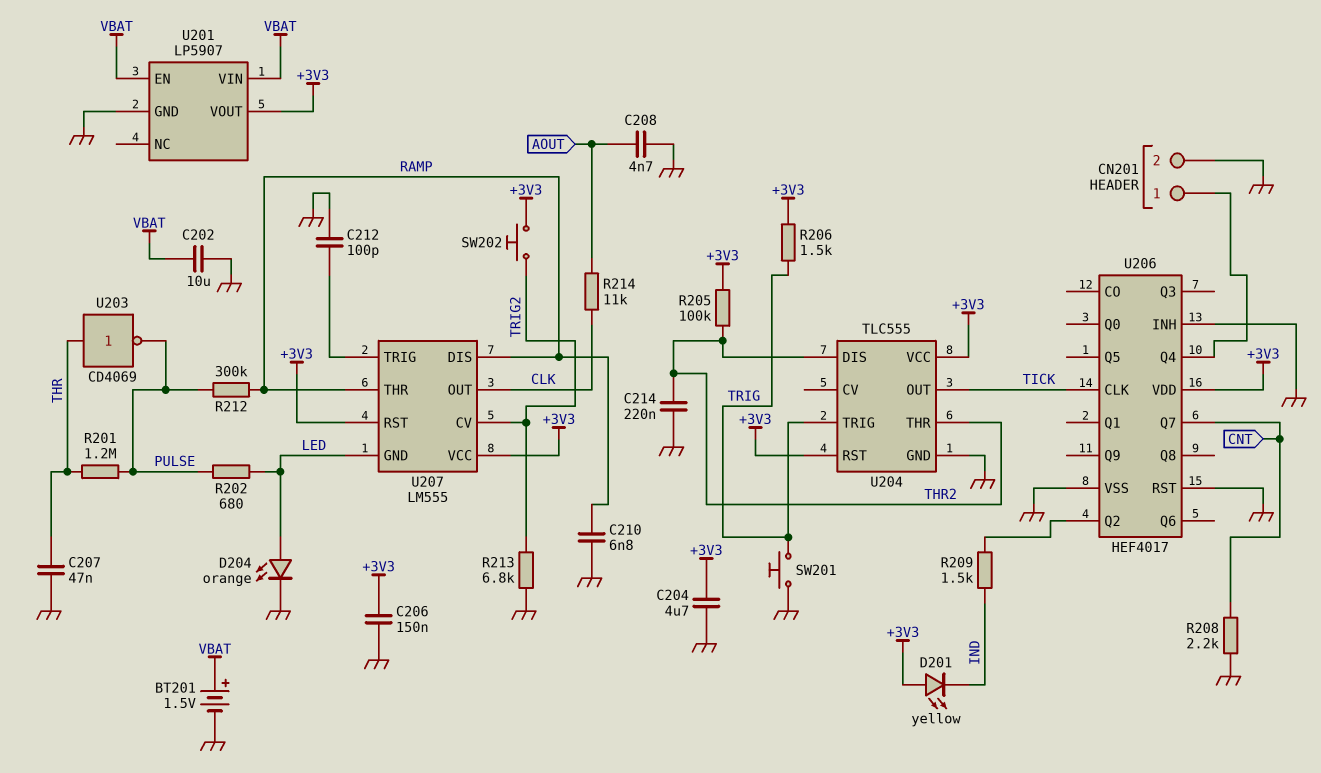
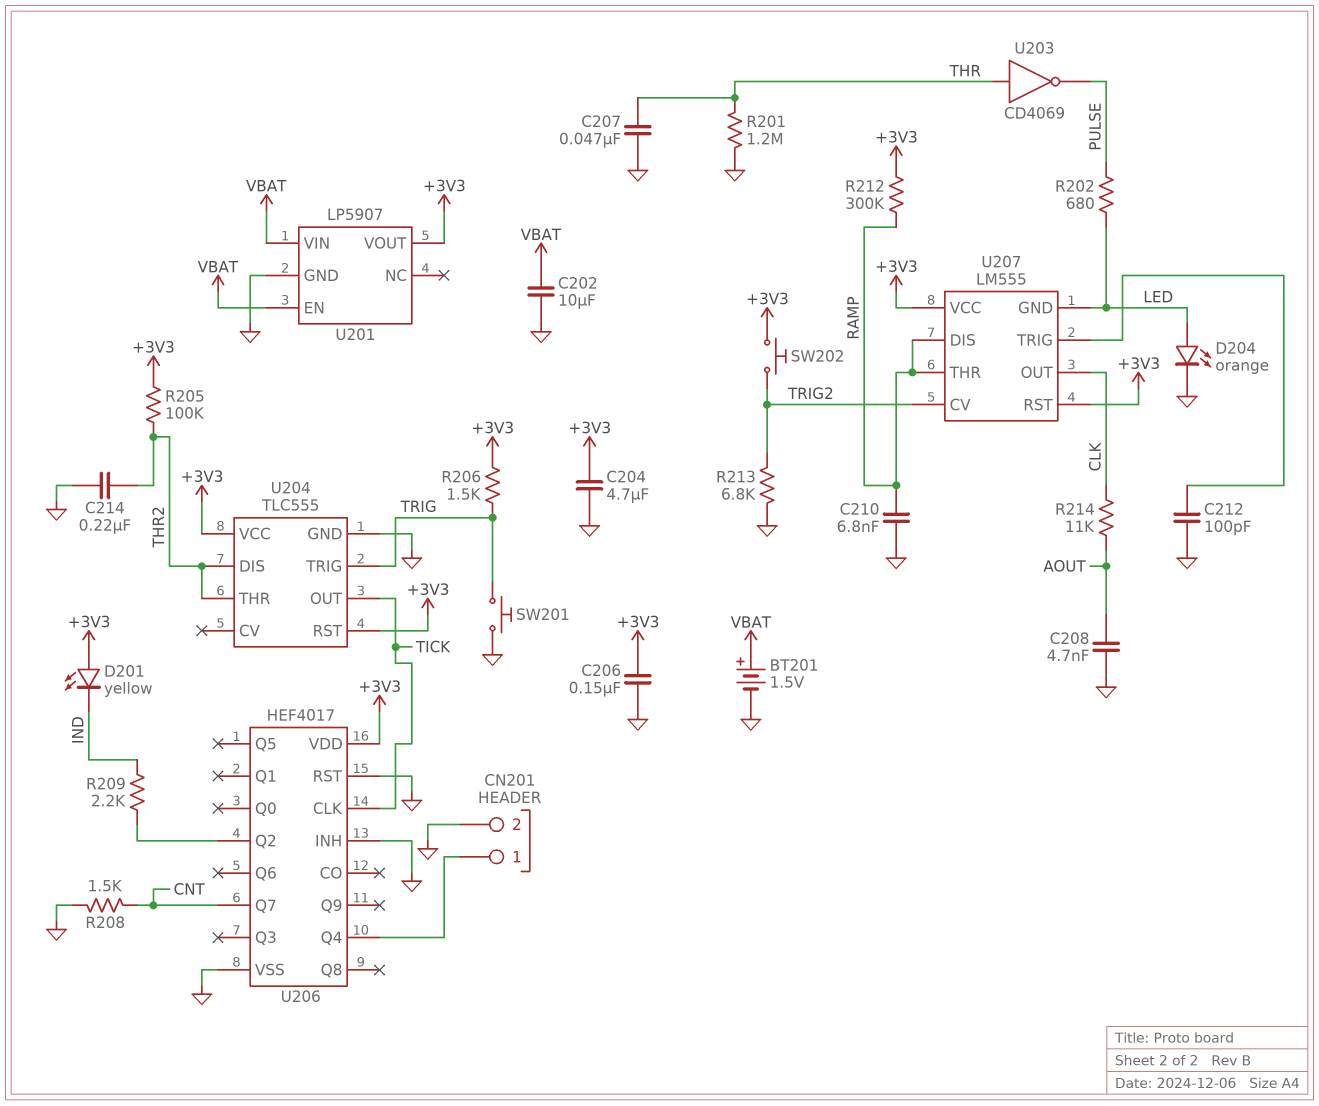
R201: 1.2M (PULSE, THR) -> 1.2M (GND, THR)
R208: 2.2k (CNT, GND) -> 1.5k (CNT, GND)
R209: 1.5k (IND, U206/Q2) -> 2.2k (IND, U206/Q2)
R212: 300k (PULSE, RAMP) -> 300k (+3V3, RAMP)

